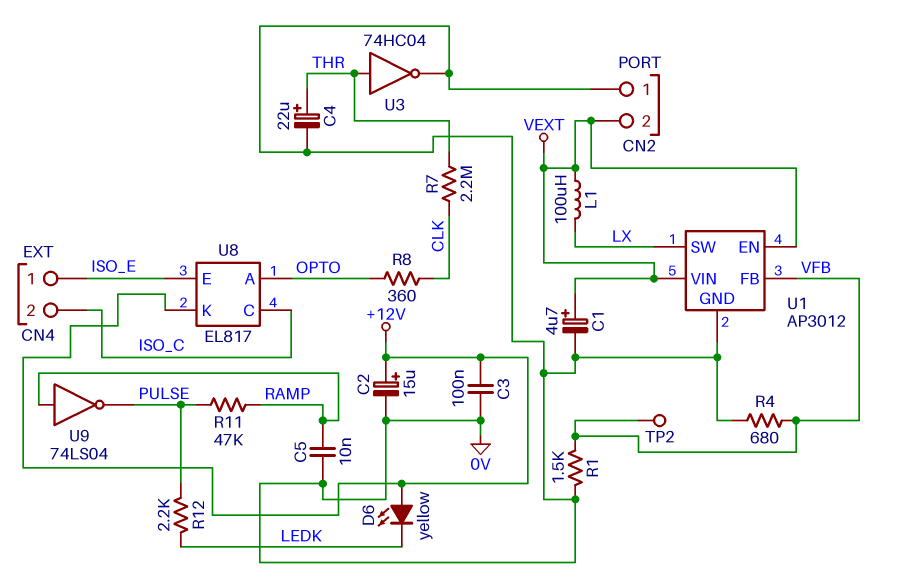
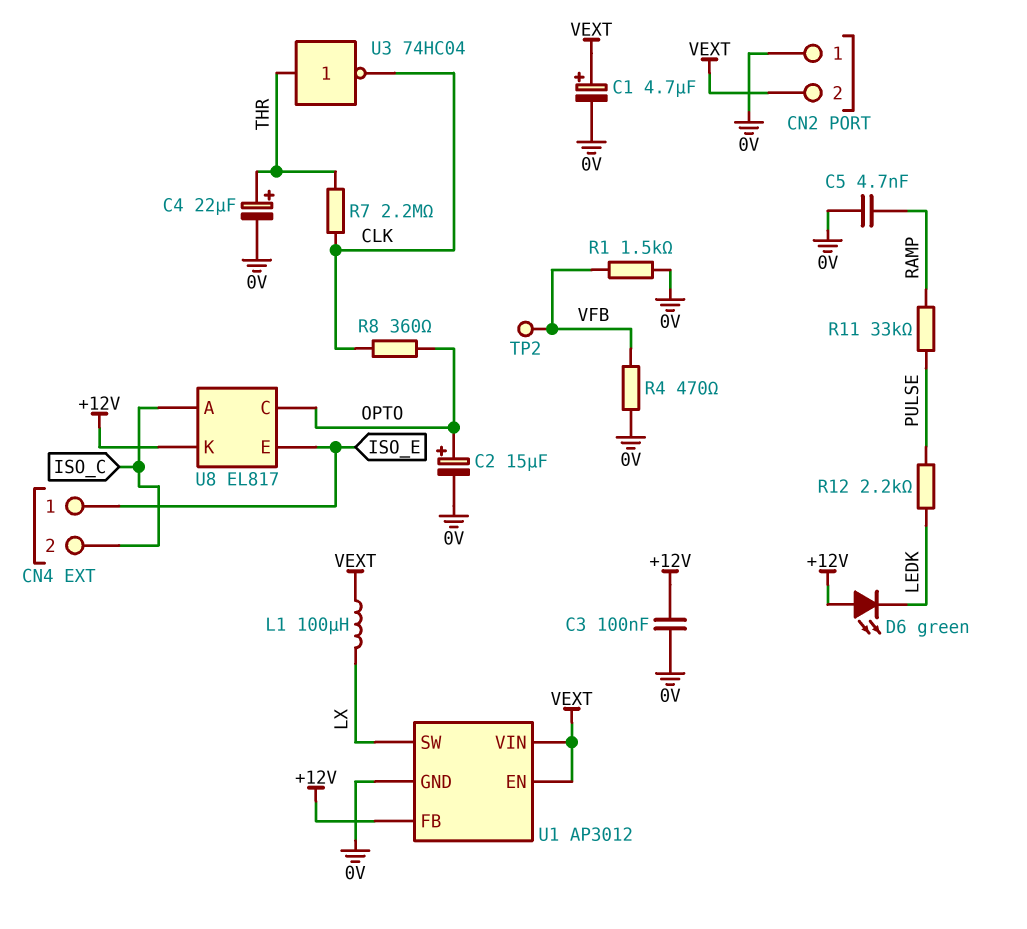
C2: 15uF (plus +12V, minus 0V) -> 15uF (plus OPTO, minus 0V)
C5: 10nF (0V, RAMP) -> 4.7nF (0V, RAMP)
D6: LED yellow (A +12V, K LEDK) -> LED green (A +12V, K LEDK)
R4: 680 (0V, VFB) -> 470 (0V, VFB)
R11: 47k (PULSE, RAMP) -> 33k (PULSE, RAMP)
U1 pin FB: VFB -> +12V
U3: NOT 74HC04 (in THR, out 0V) -> NOT 74HC04 (in THR, out CLK)
U8 pin A: OPTO -> ISO_C
U8 pin C: ISO_C -> OPTO
U9: NOT 74LS04 (in RAMP, out PULSE) -> none

